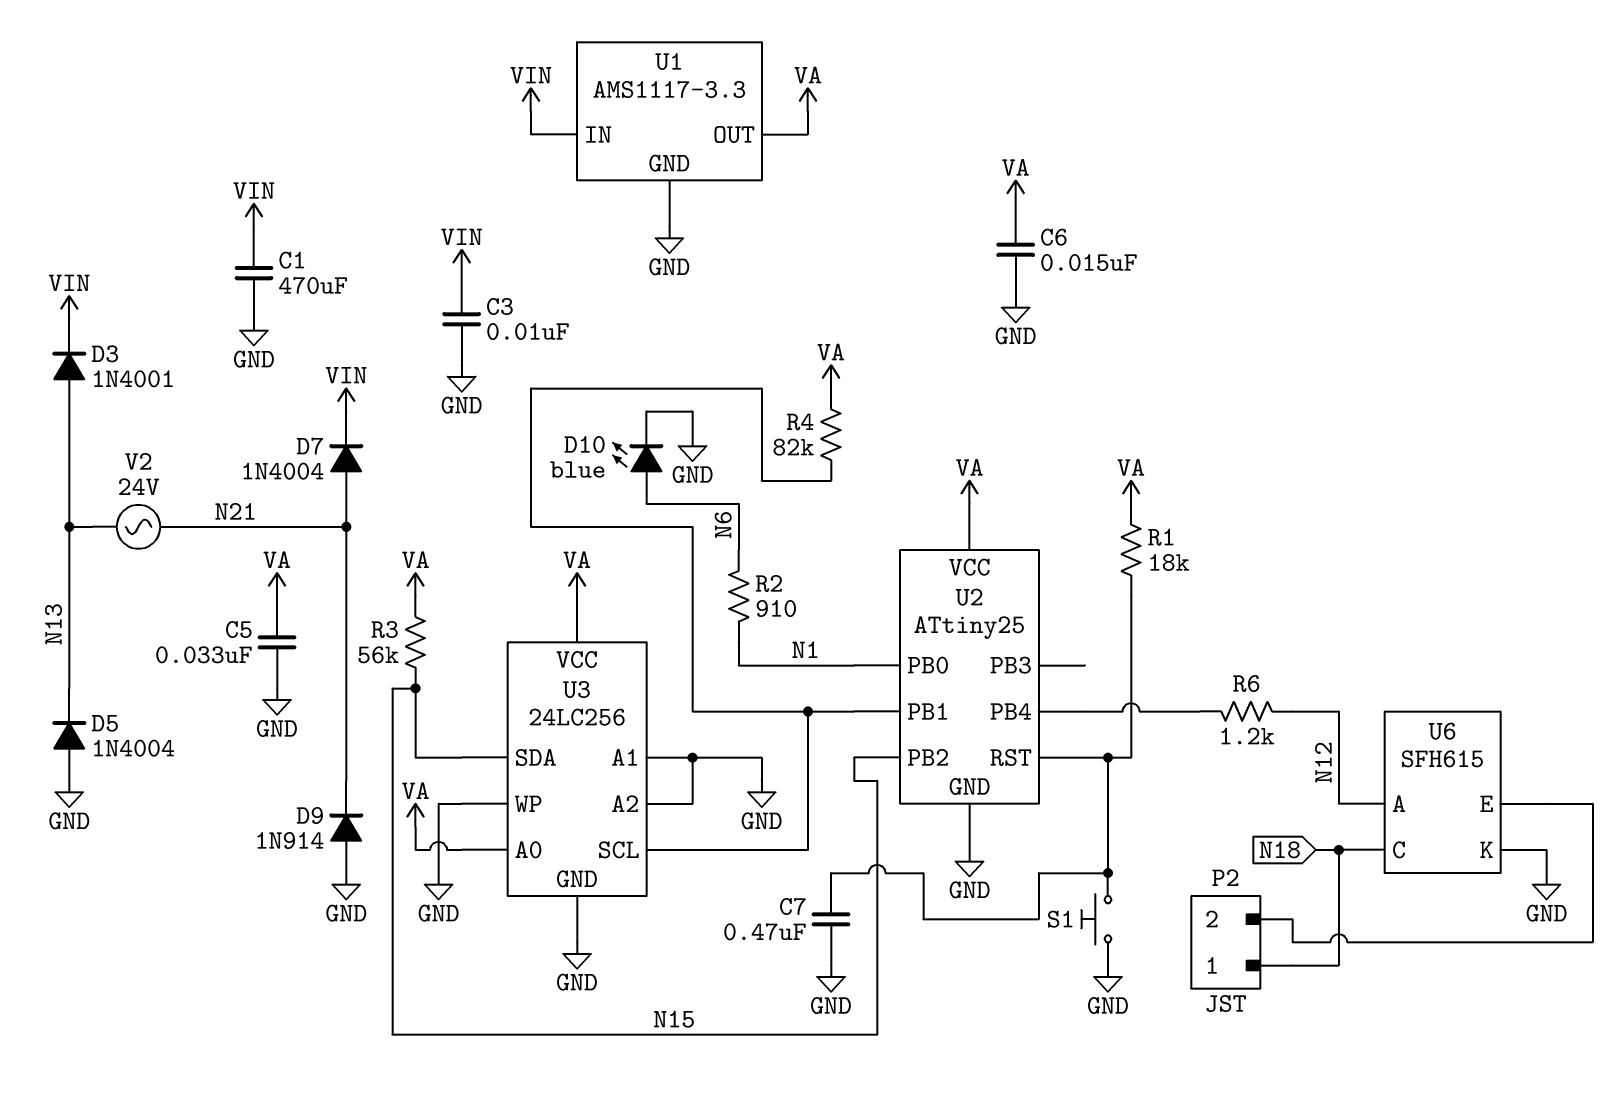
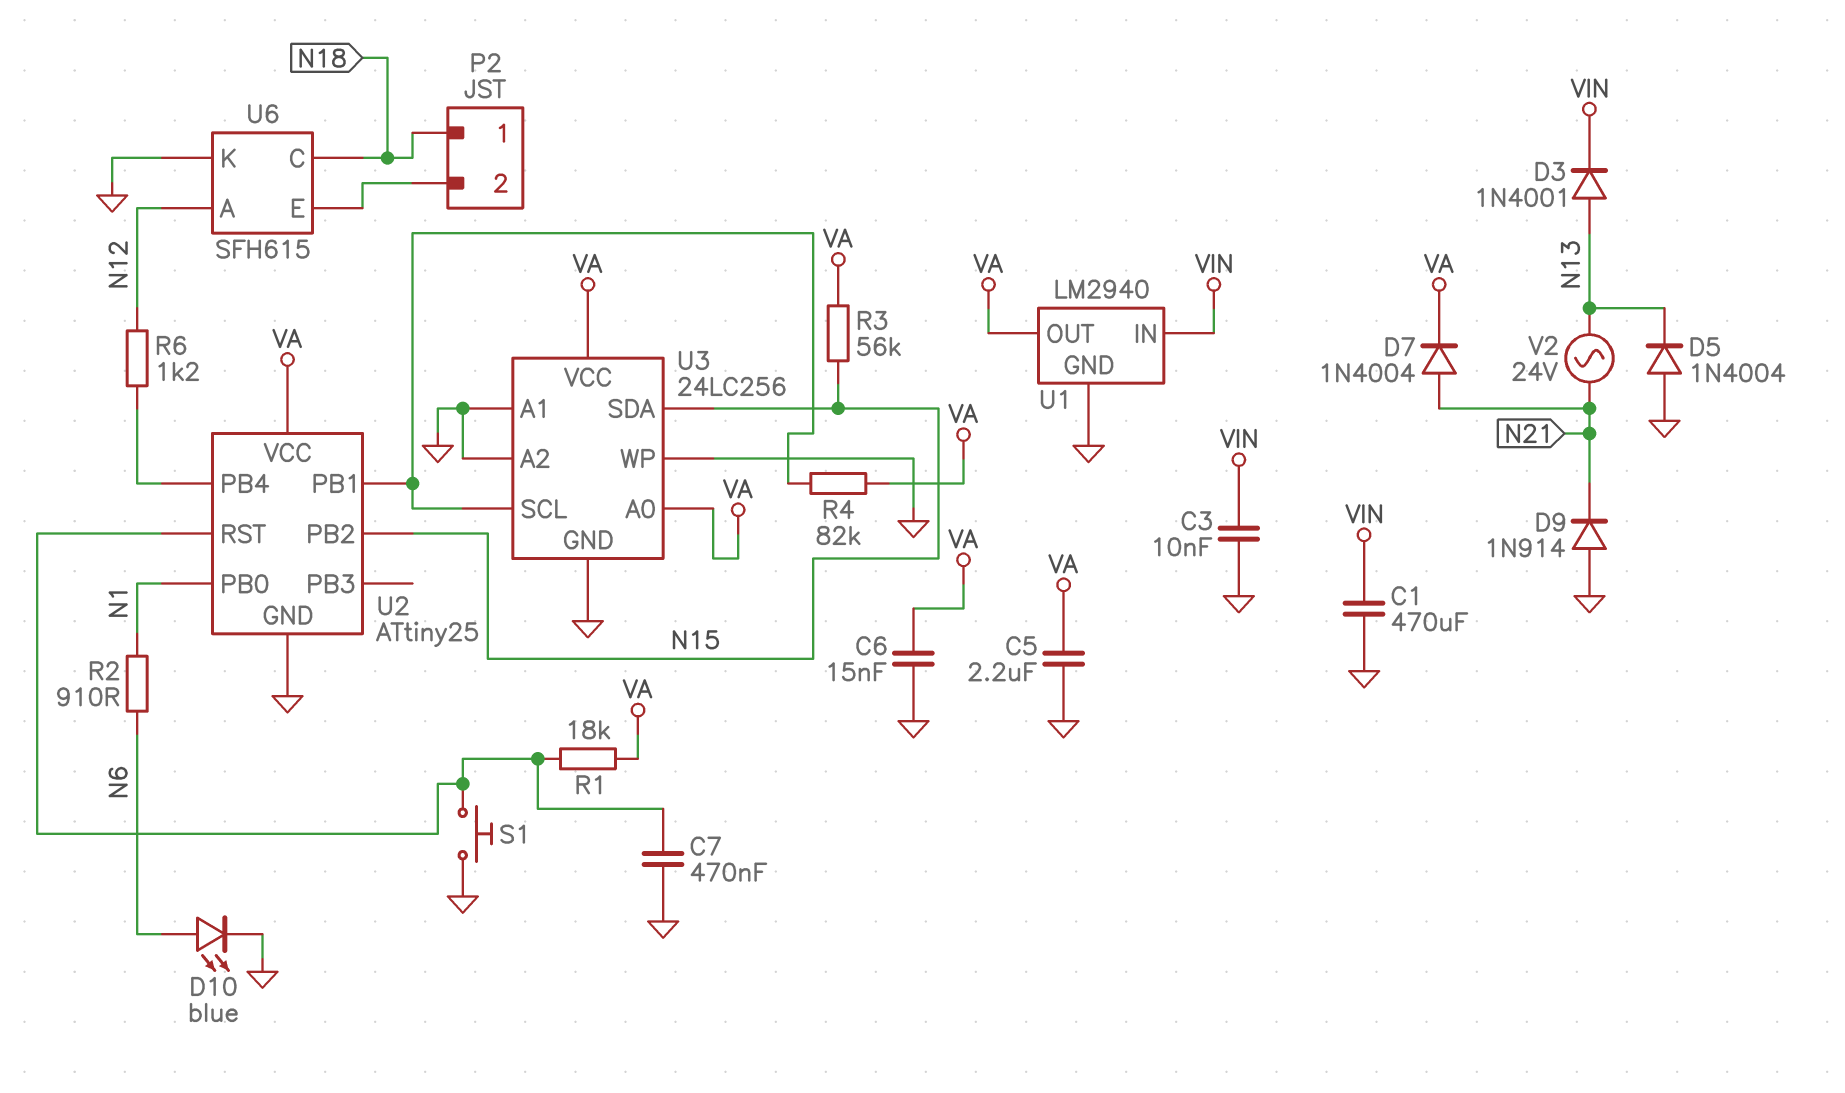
C5: 33nF (GND, VA) -> 2.2uF (GND, VA)
D7: diode 1N4004 (A N21, K VIN) -> diode 1N4004 (A N21, K VA)
U1: AMS1117-3.3 -> LM2940

